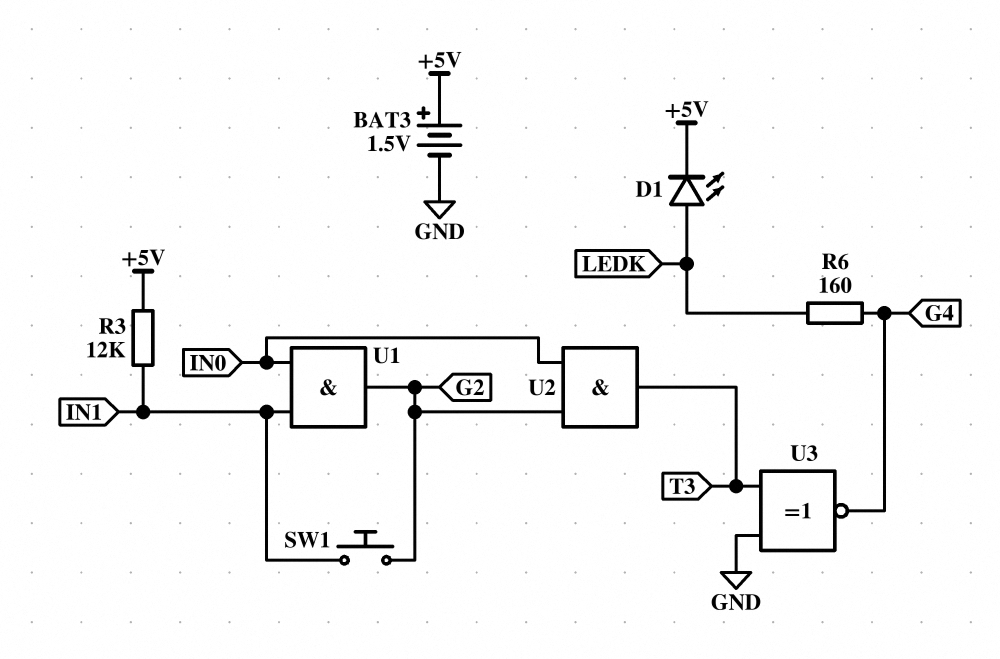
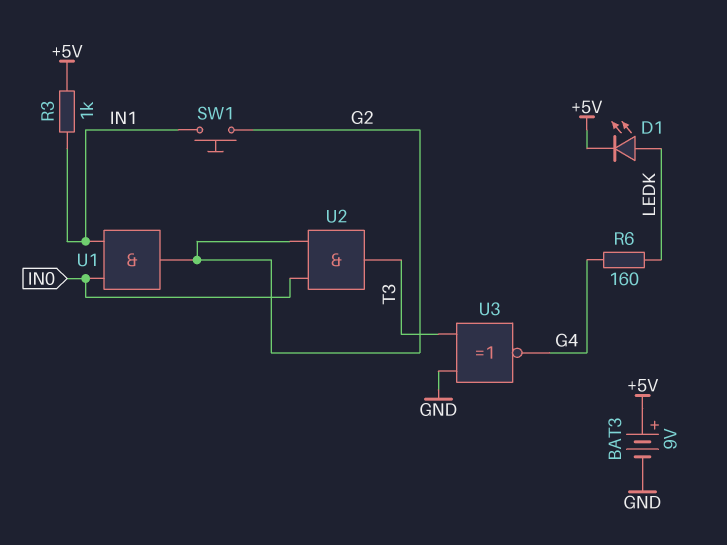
BAT3: 1.5V (plus +5V, minus GND) -> 9V (plus +5V, minus GND)
R3: 12k (+5V, IN1) -> 1k (+5V, IN1)

